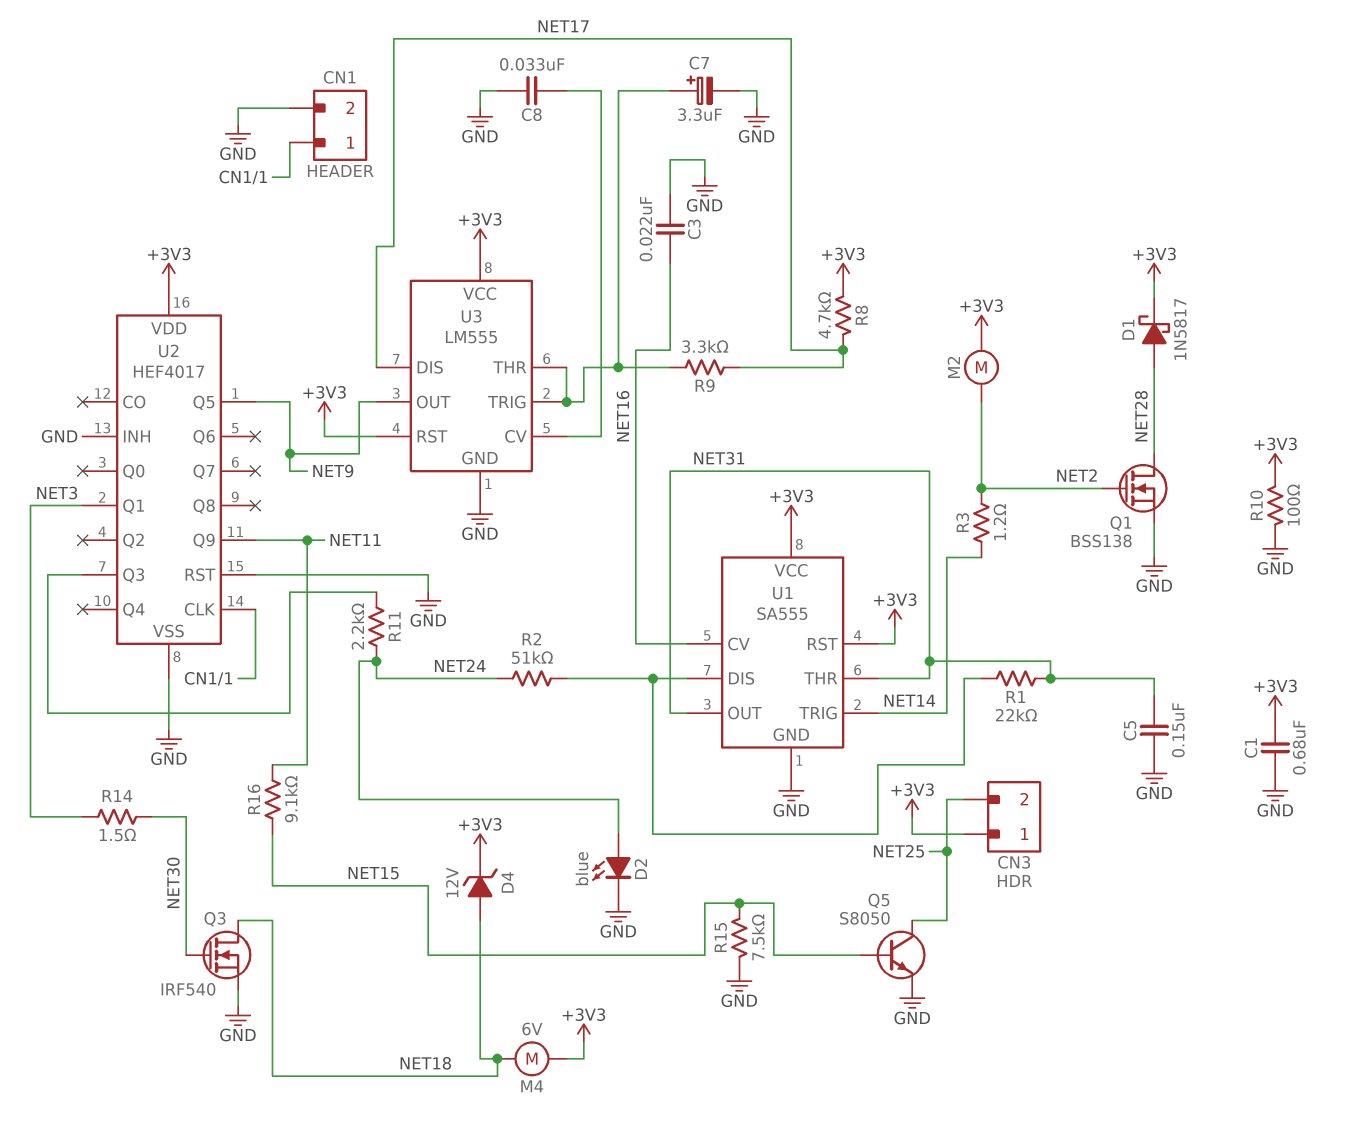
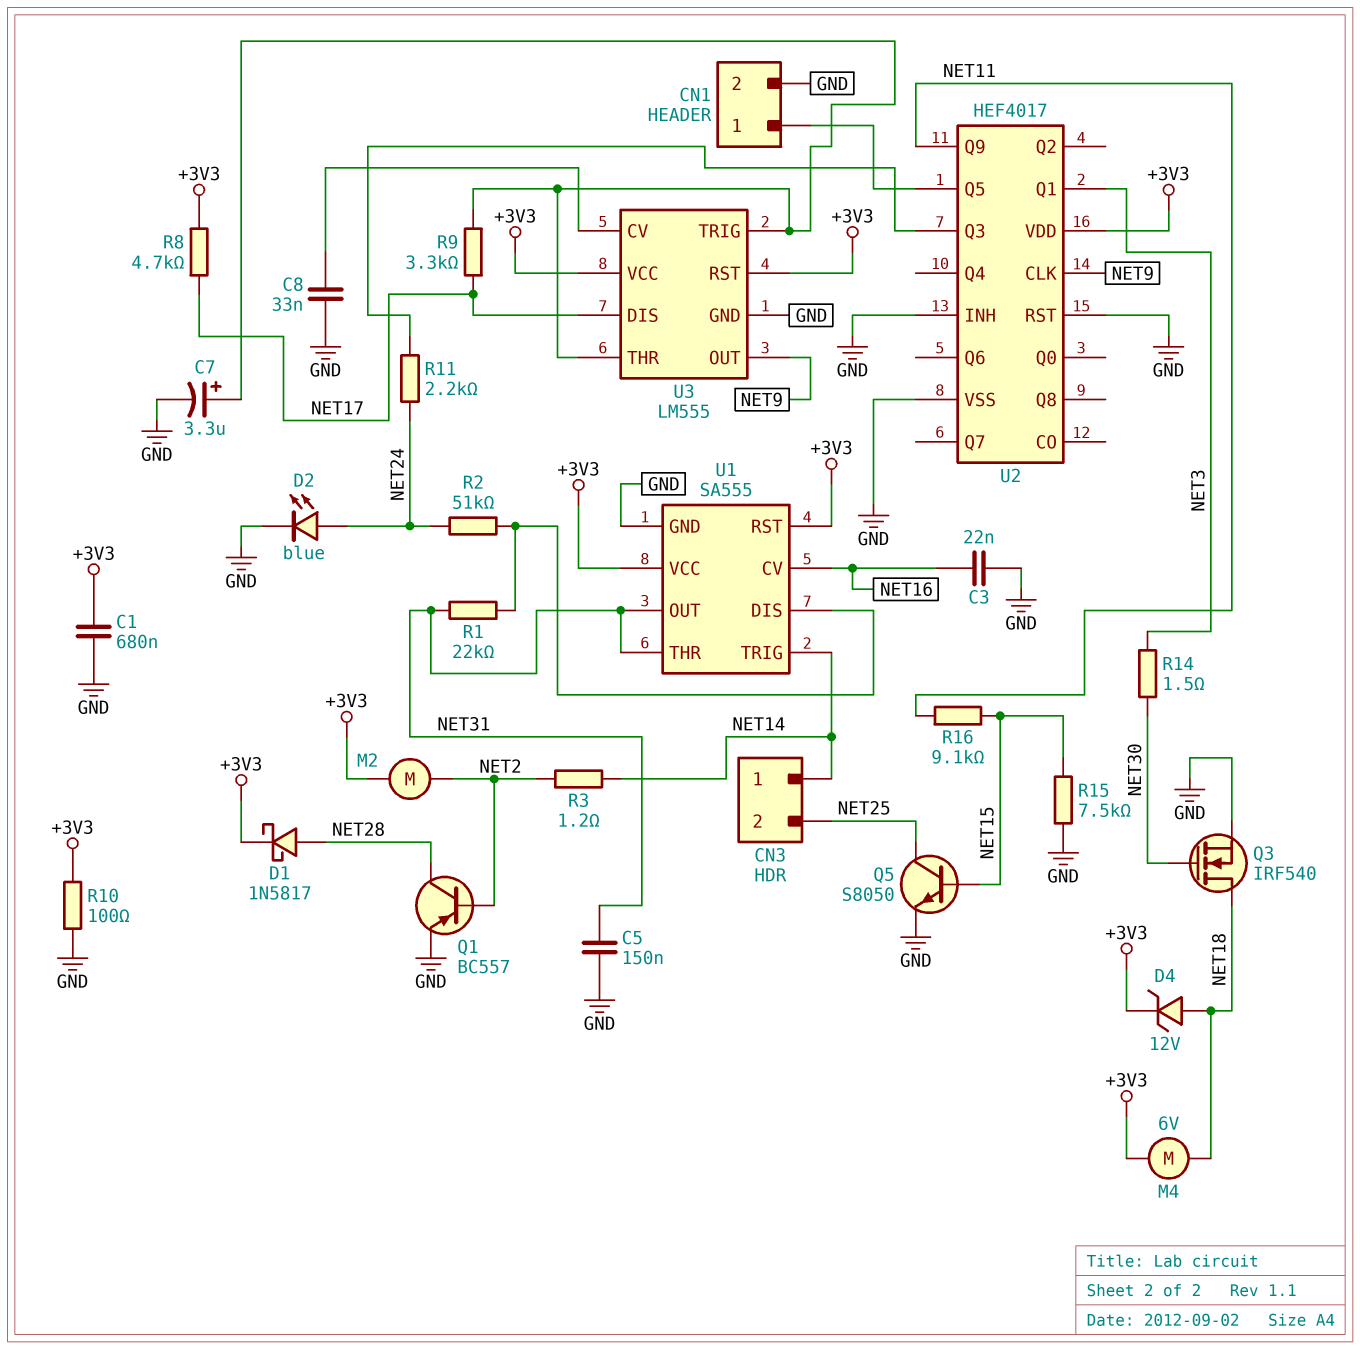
CN3 pin 1: +3V3 -> NET14
Q1: NMOS BSS138 (G NET2, D NET28, S GND) -> PNP BC557 (B NET2, C NET28, E GND)
U2 pin CLK: CN1/1 -> NET9
U2 pin Q5: NET9 -> CN1/1

